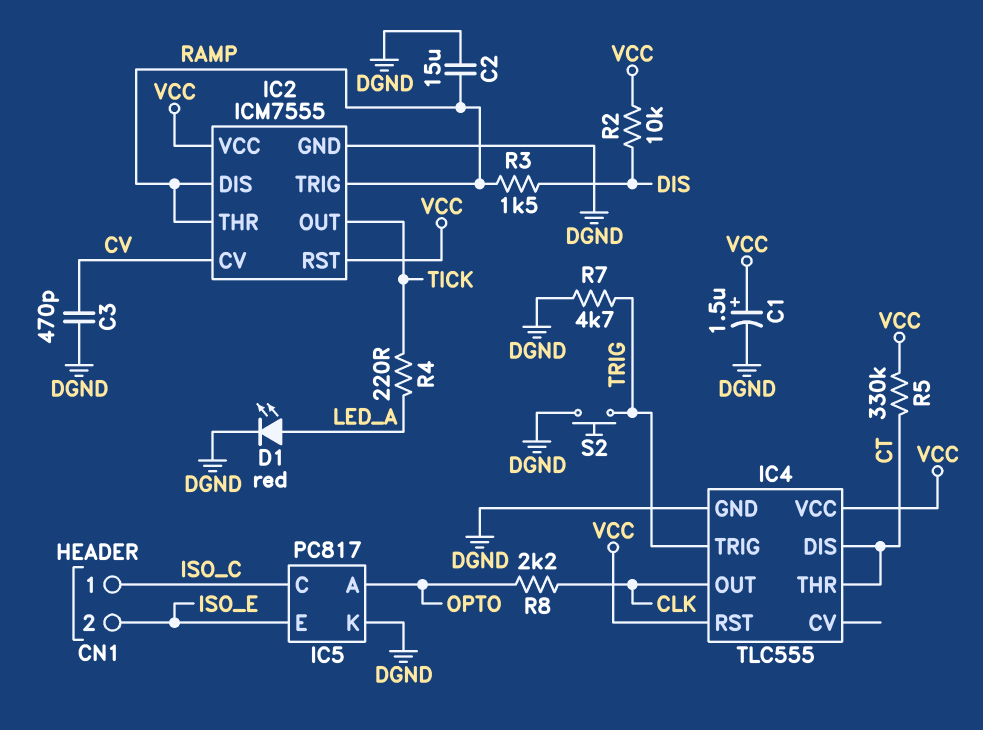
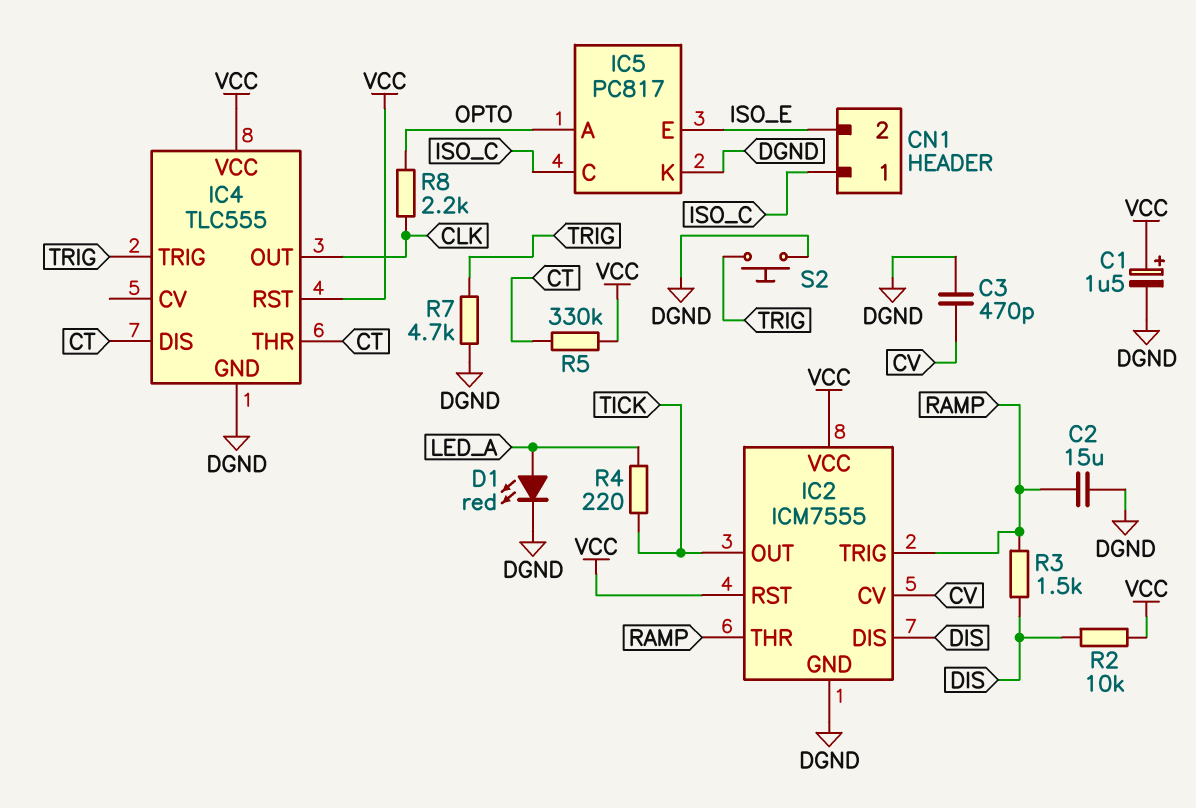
IC2 pin DIS: RAMP -> DIS

